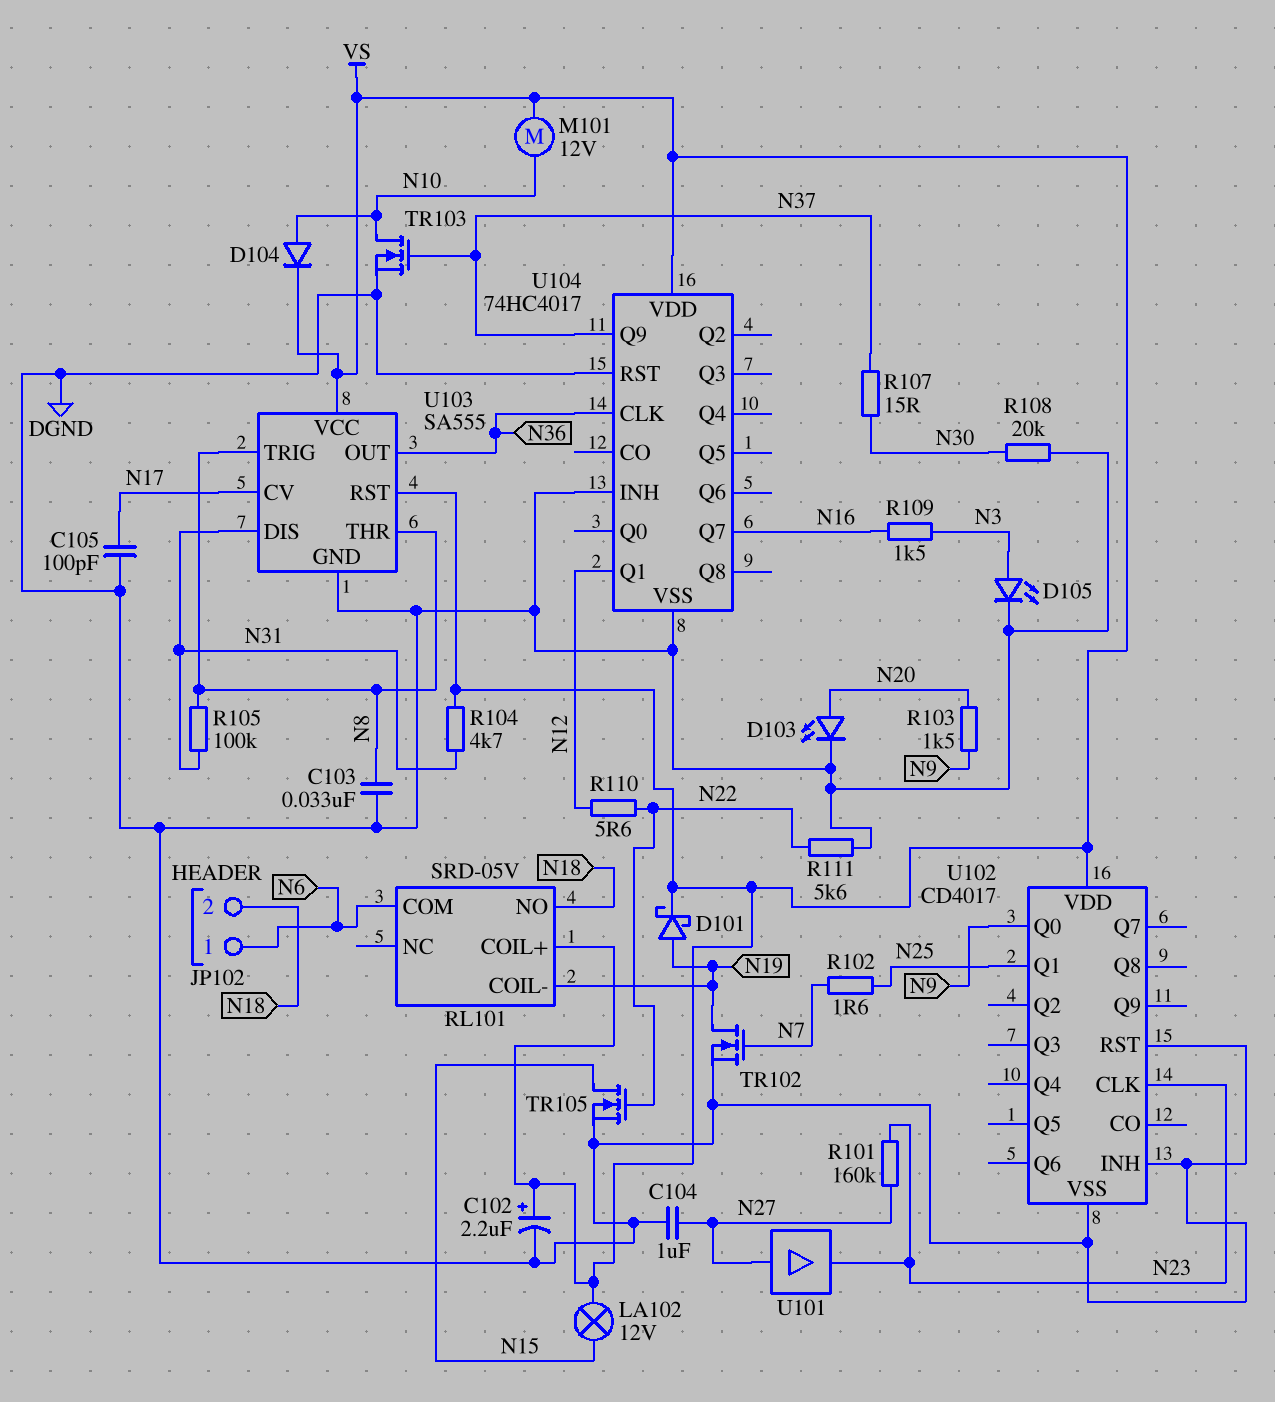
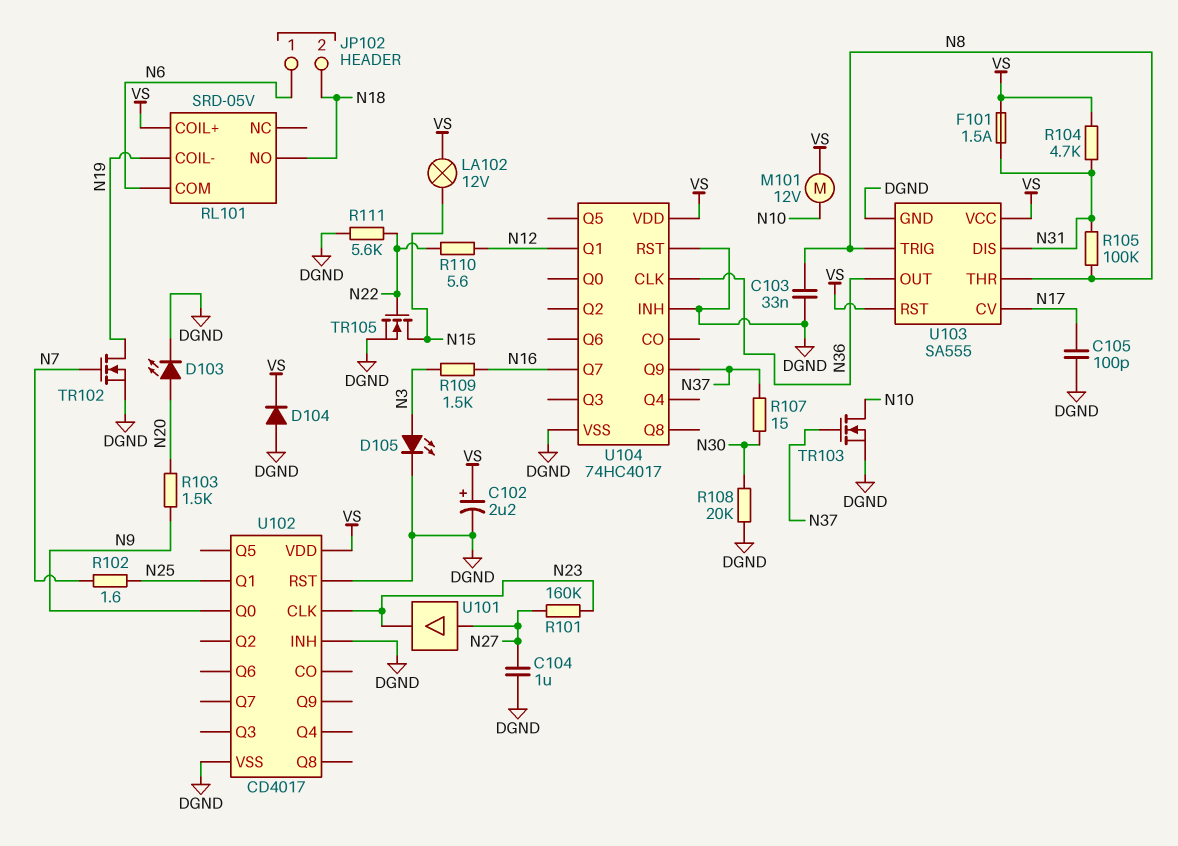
D101: schottky (A N19, K VS) -> none
D104: diode (A N10, K VS) -> diode (A DGND, K VS)
F101: none -> 1.5A (N31, VS)

